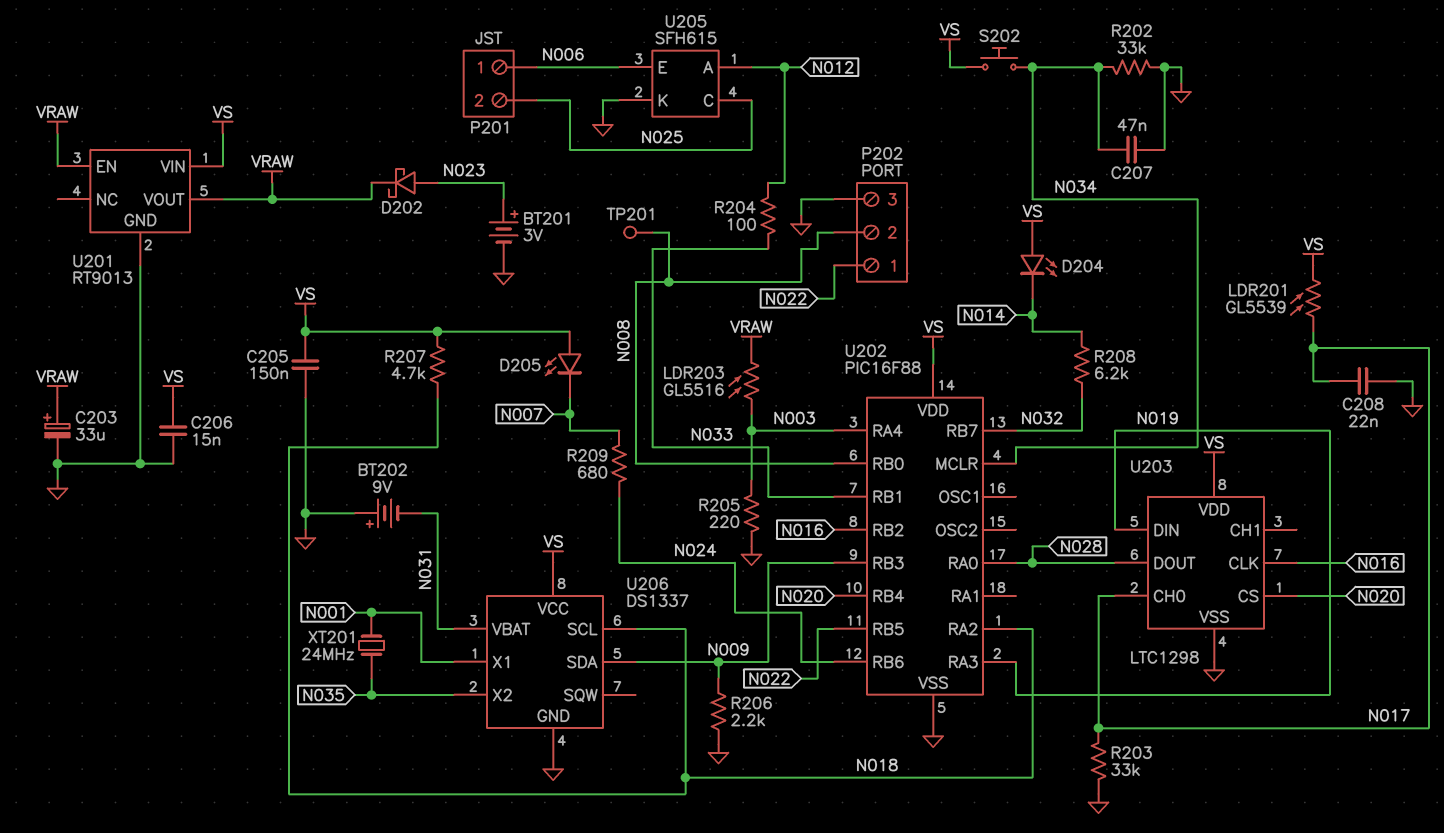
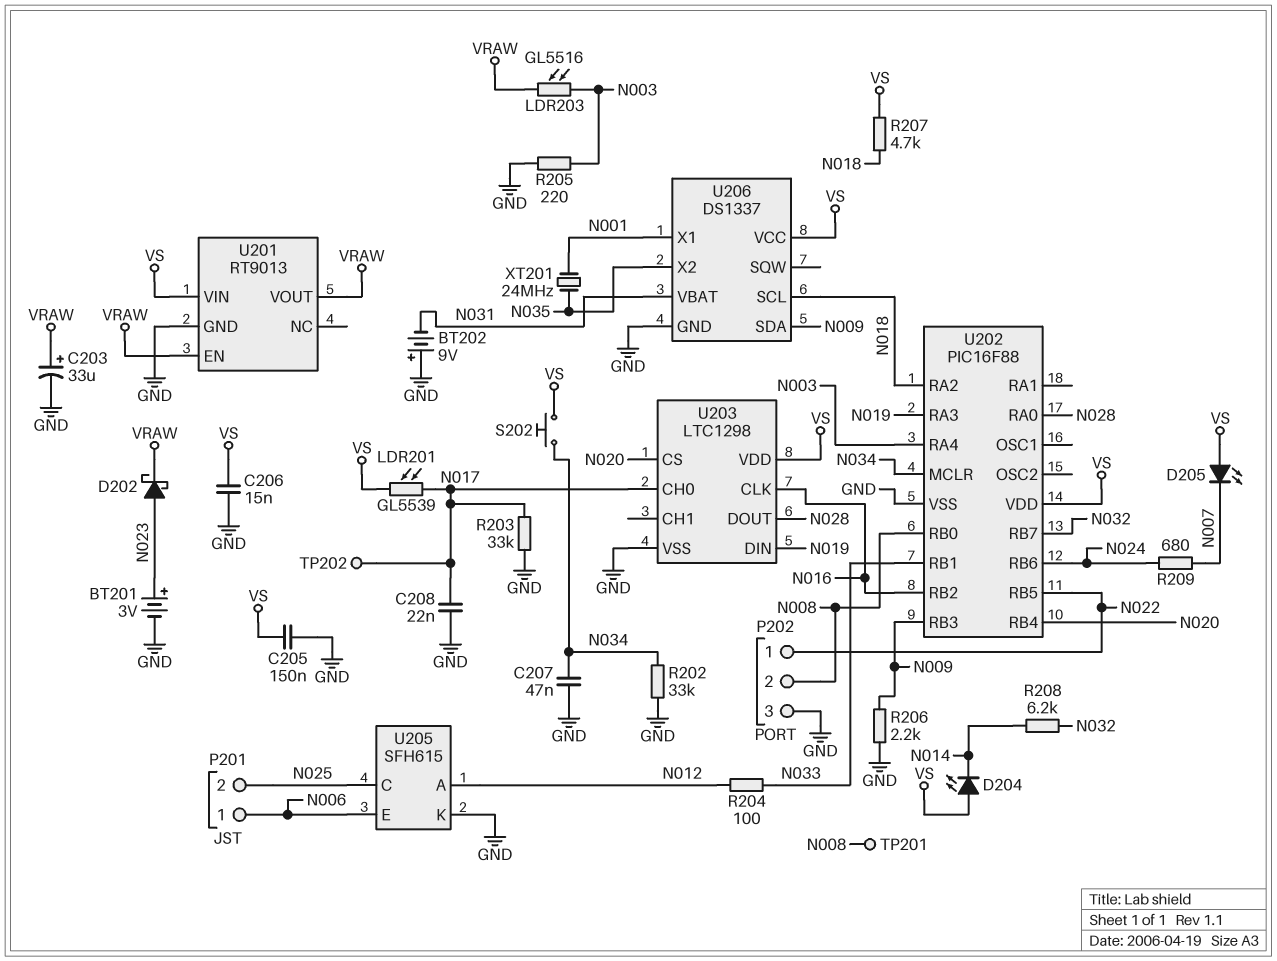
TP202: none -> test point (N017)

